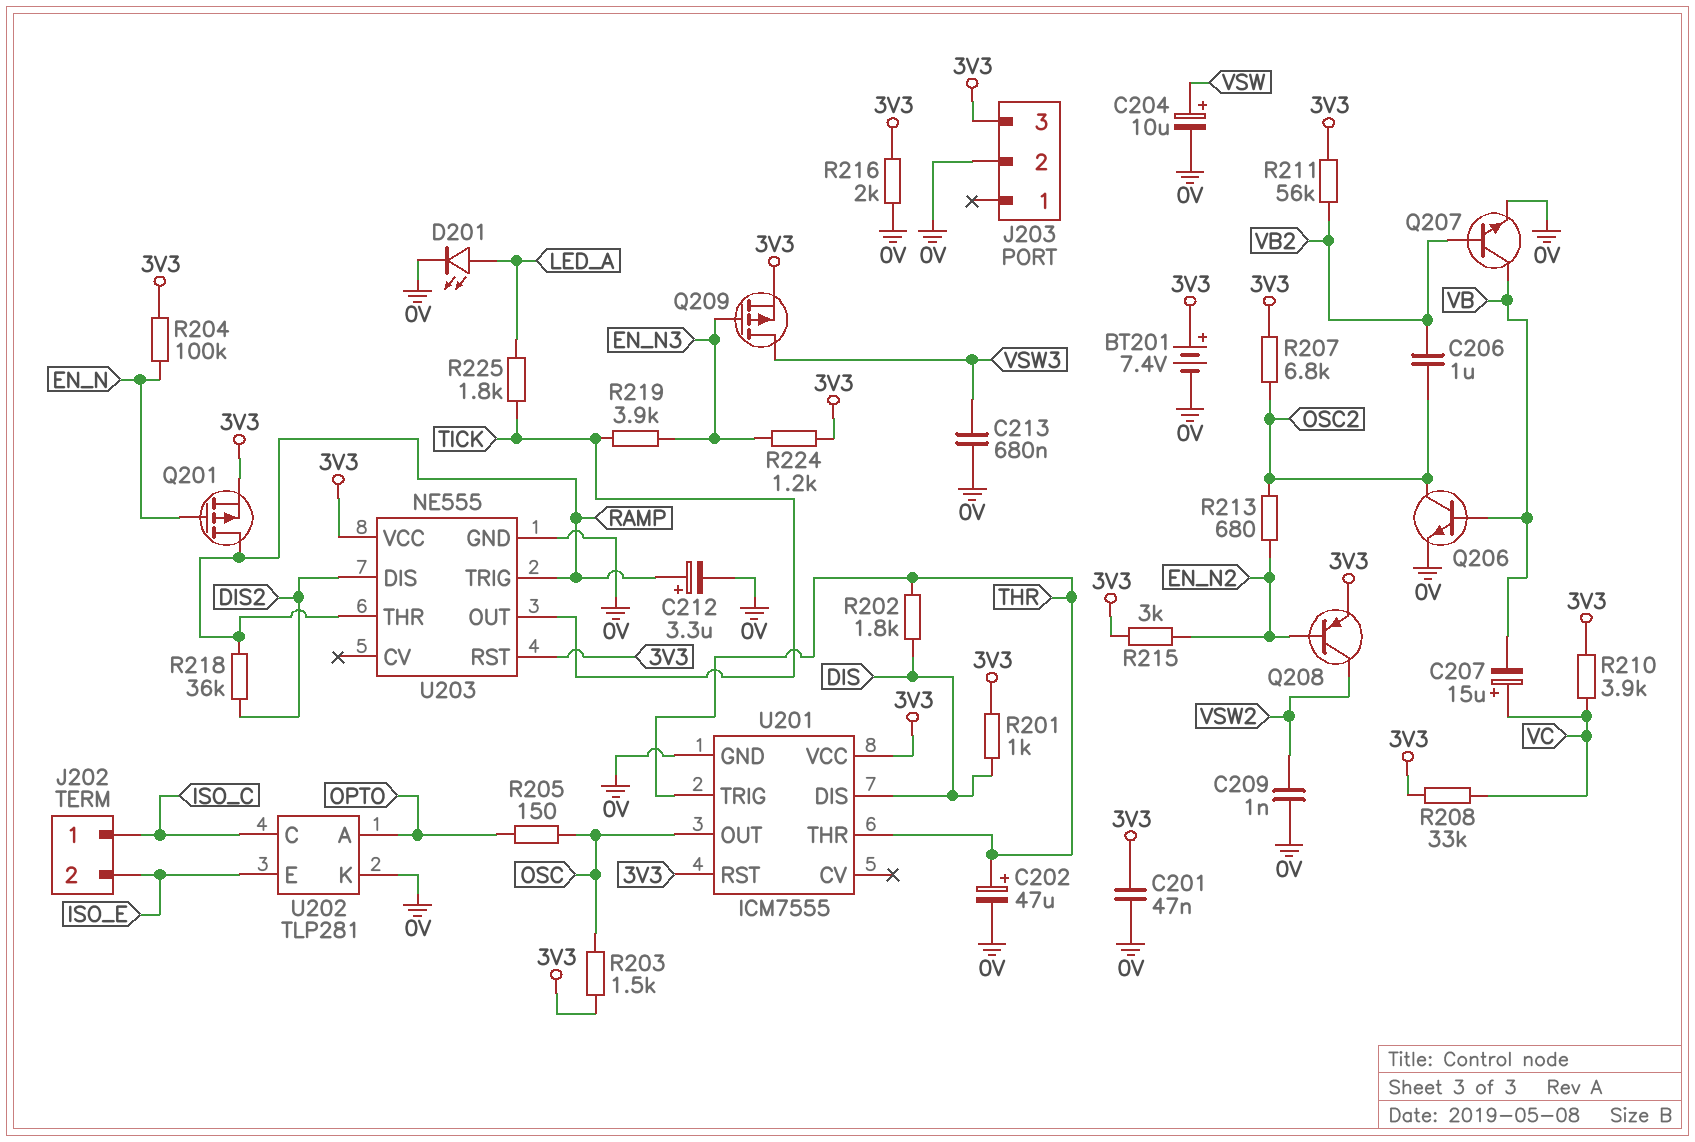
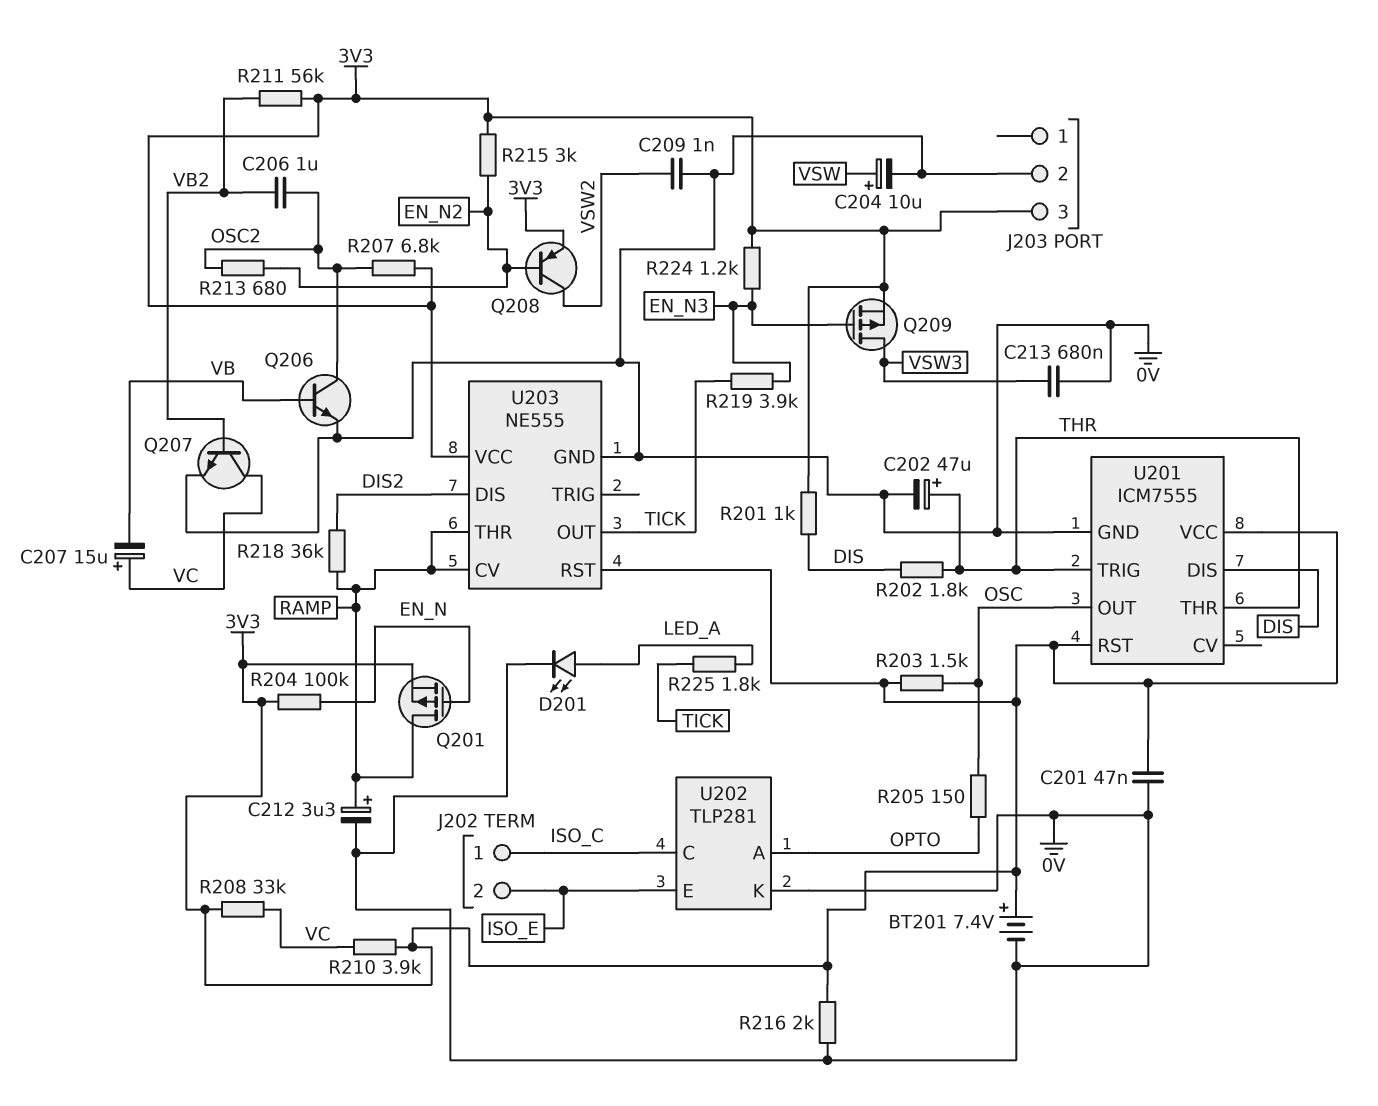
Q207: NPN (B VB2, C VB, E 0V) -> NPN (B VB2, C VC, E 0V)
U203 pin CV: none -> RAMP
U203 pin TRIG: RAMP -> none

